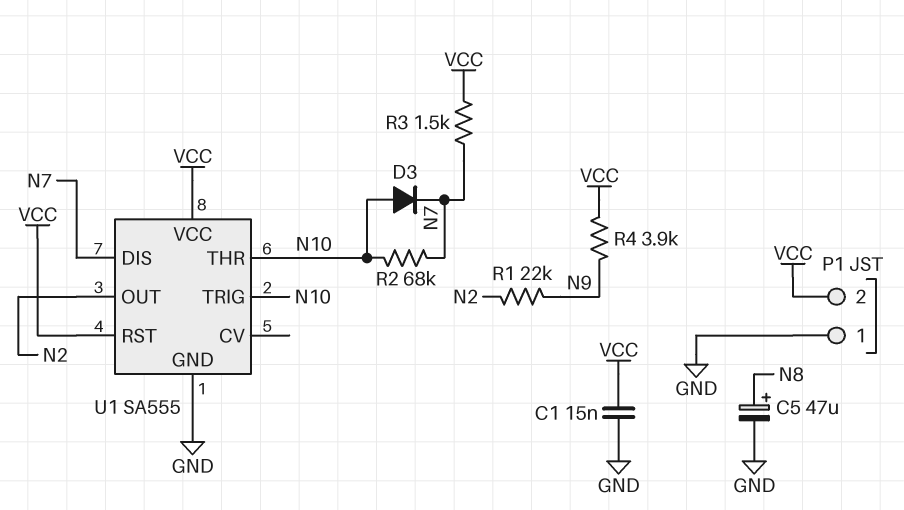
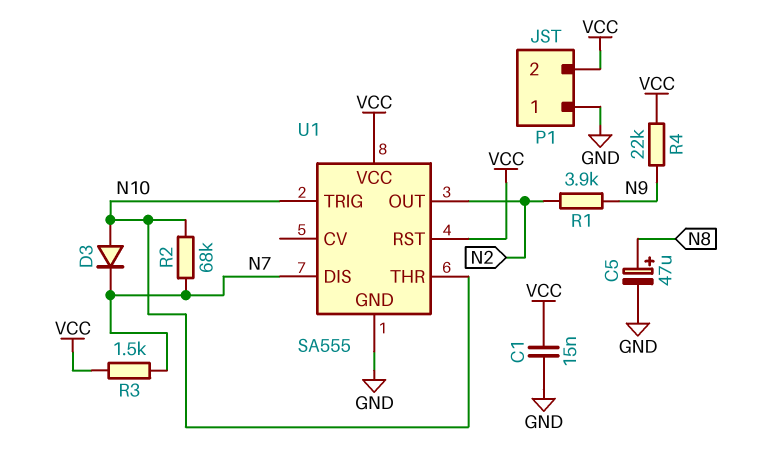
R1: 22k (N2, N9) -> 3.9k (N2, N9)
R4: 3.9k (N9, VCC) -> 22k (N9, VCC)

